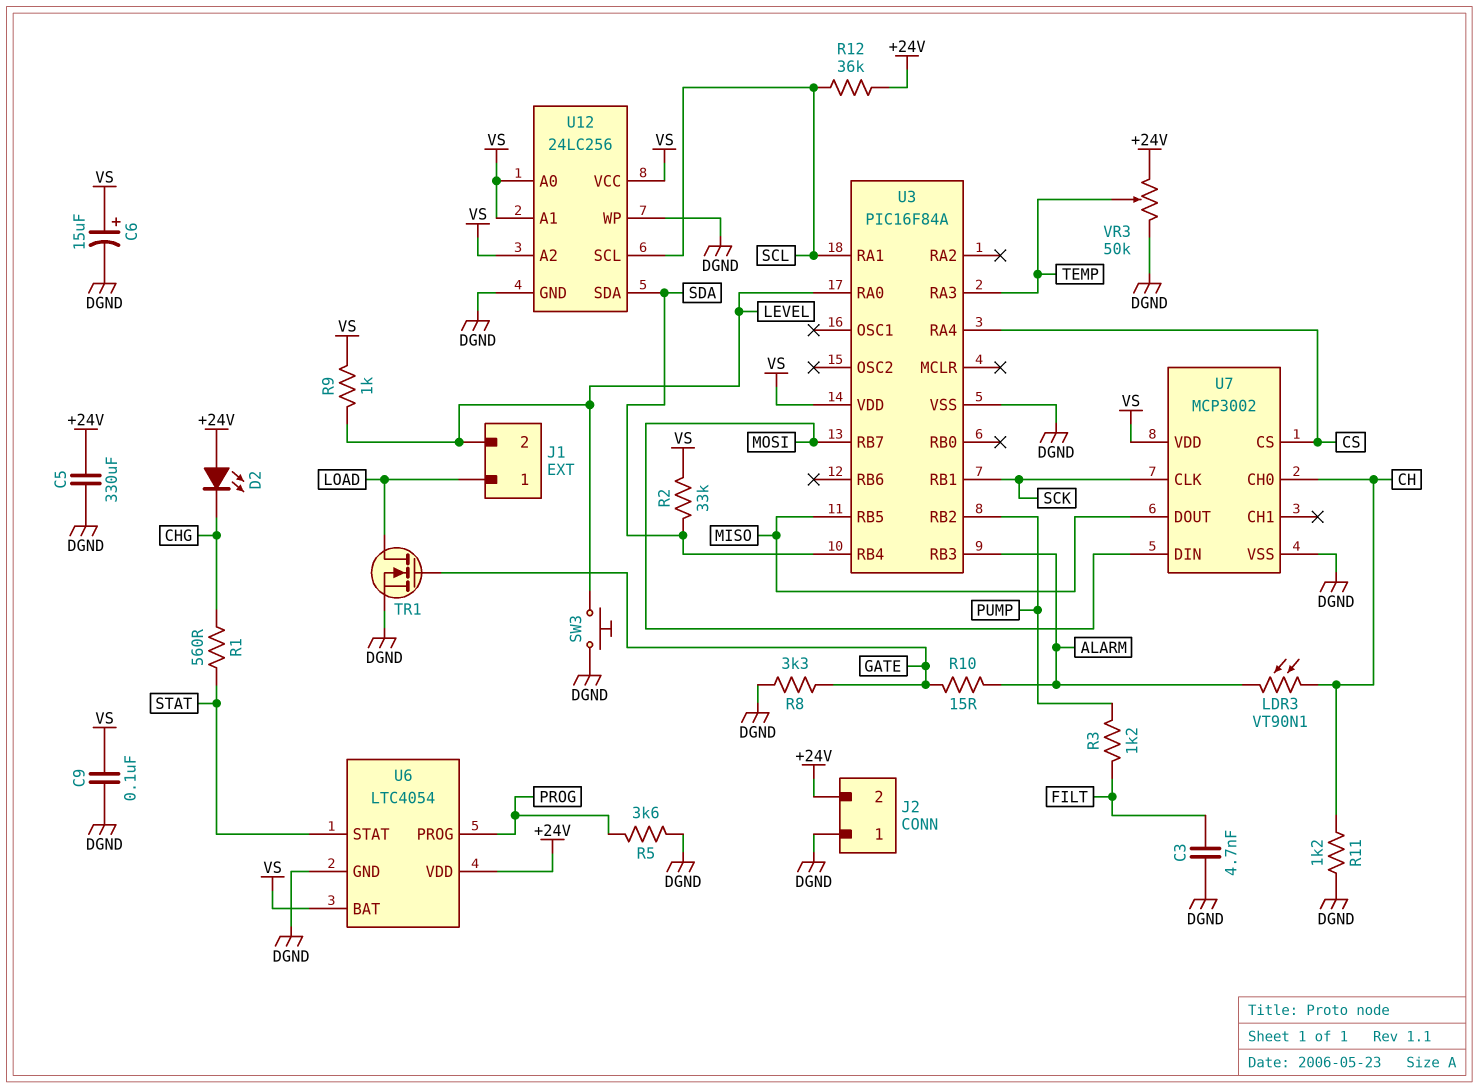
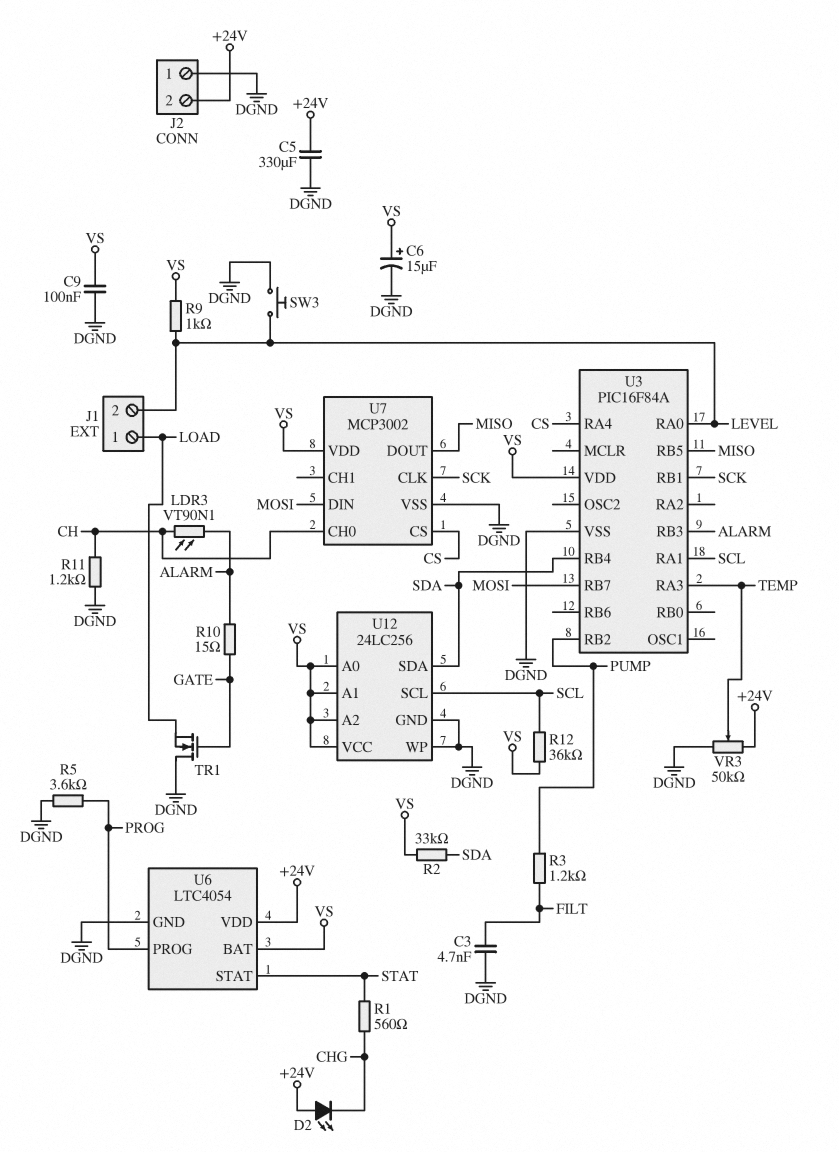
R8: 3.3k (DGND, GATE) -> none
R12: 36k (+24V, SCL) -> 36k (SCL, VS)
TR1: NMOS (G GATE, D LOAD, S DGND) -> NMOS (G GATE, D DGND, S LOAD)

